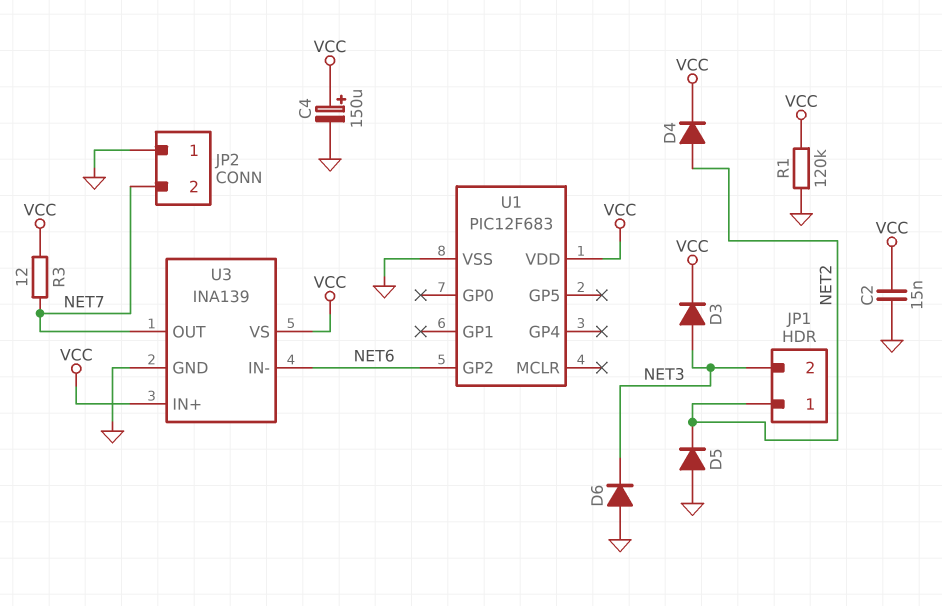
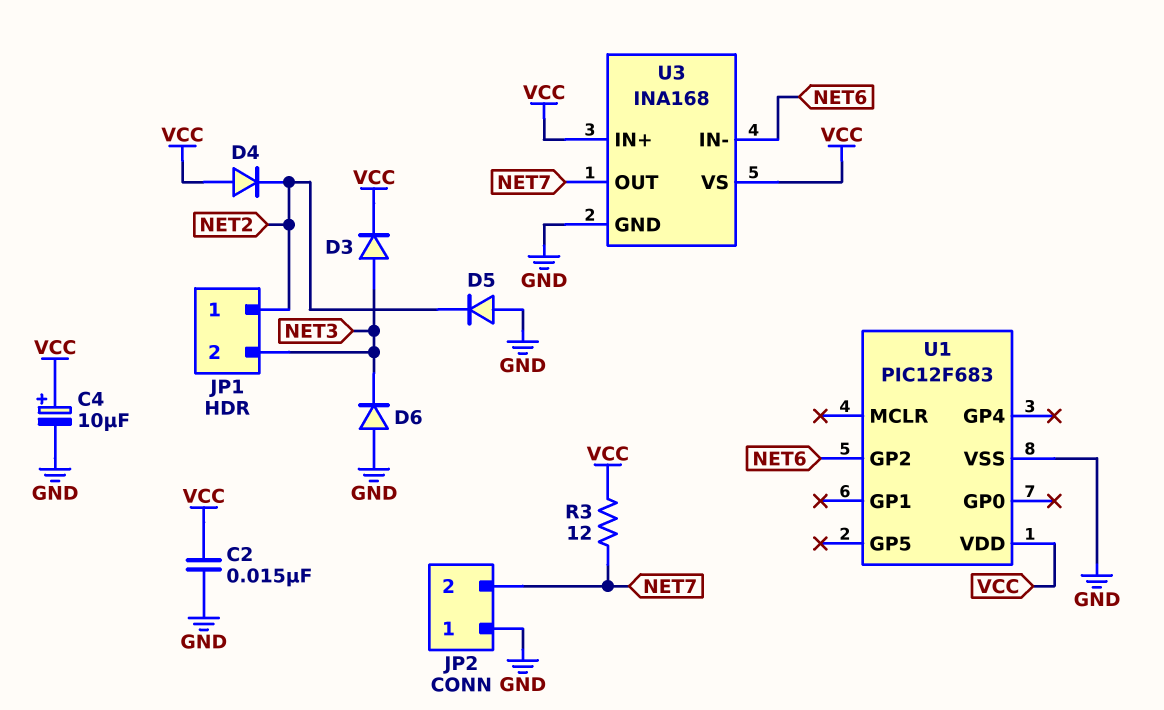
C4: 150uF (plus VCC, minus GND) -> 10uF (plus VCC, minus GND)
D4: diode (A NET2, K VCC) -> diode (A VCC, K NET2)
R1: 120k (GND, VCC) -> none
U3: INA139 -> INA168

